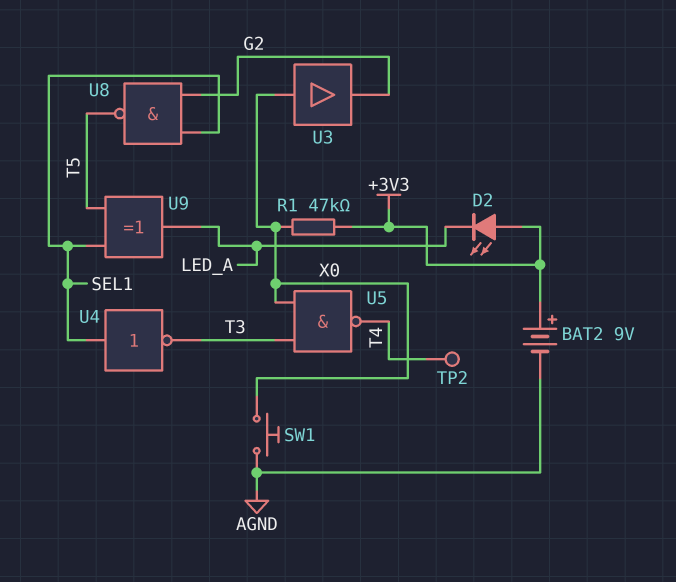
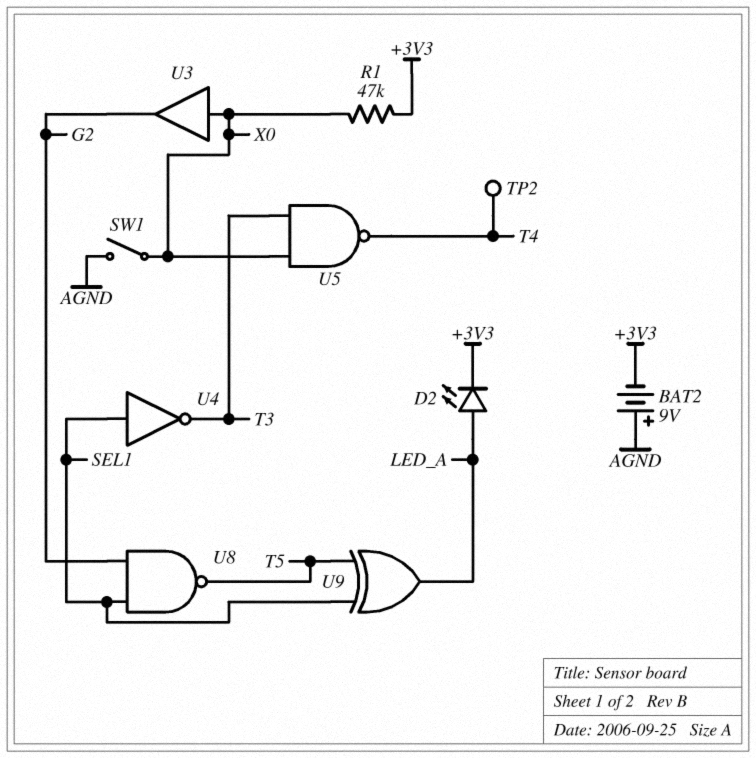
BAT2: 9V (plus +3V3, minus AGND) -> 9V (plus AGND, minus +3V3)
D2: LED (A +3V3, K LED_A) -> LED (A LED_A, K +3V3)
SW1: button (AGND, X0) -> switch (AGND, X0)

